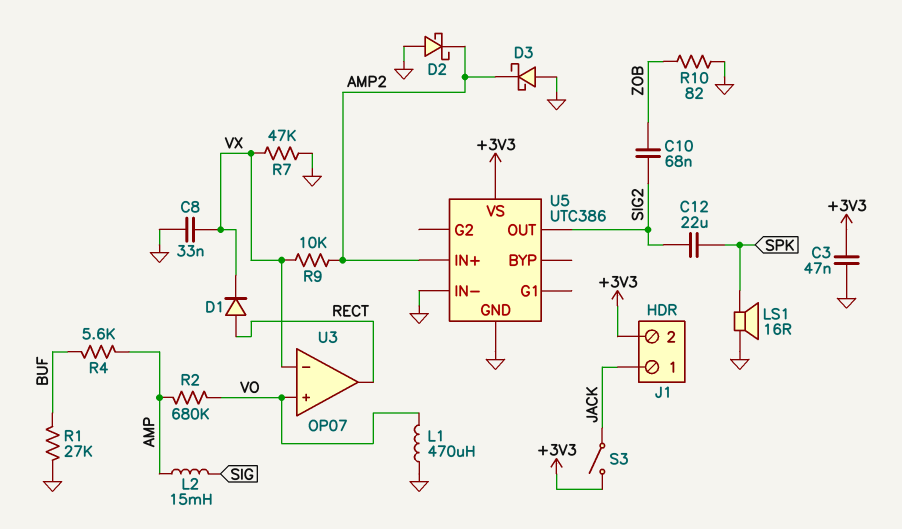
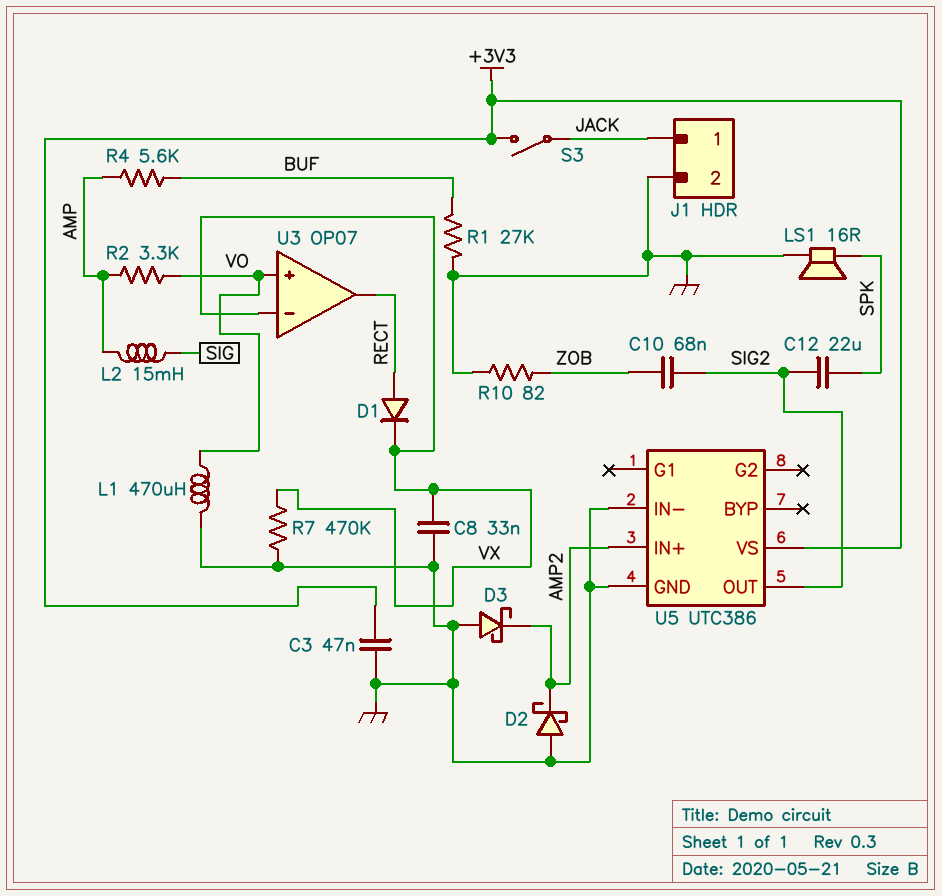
J1 pin 2: +3V3 -> GND
R2: 680k (AMP, VO) -> 3.3k (AMP, VO)
R7: 47k (GND, VX) -> 470k (GND, VX)
R9: 10k (AMP2, VX) -> none

